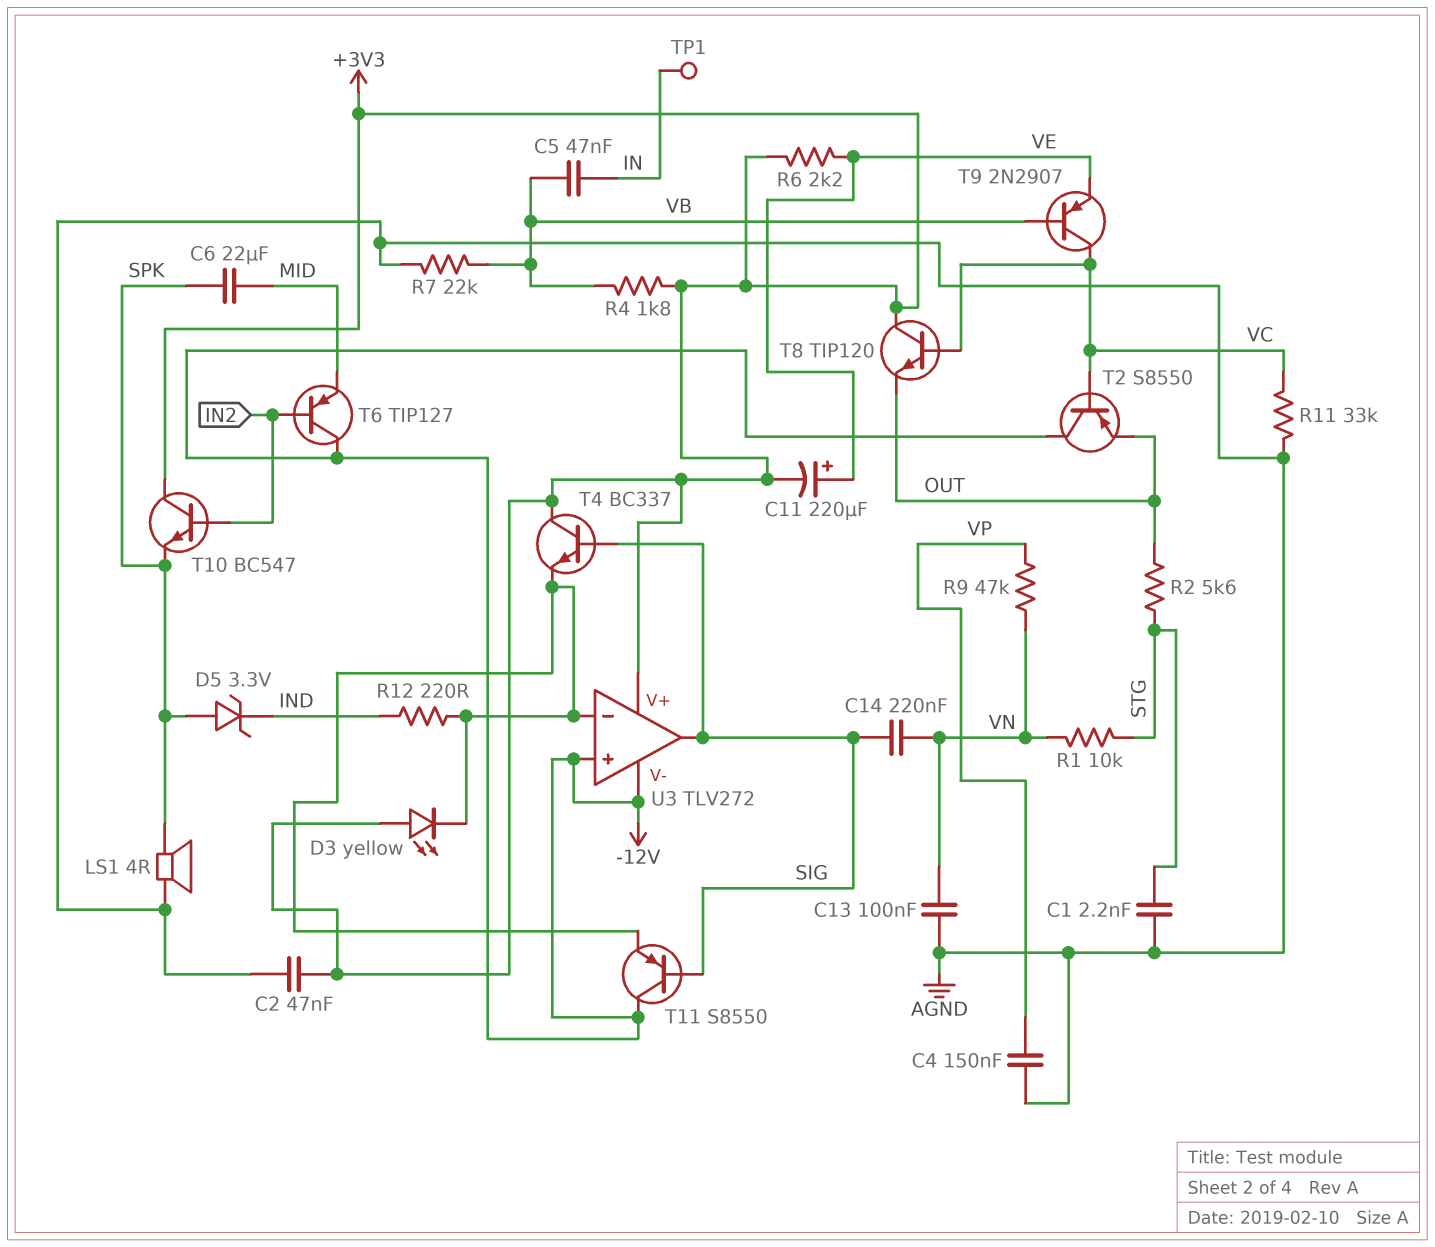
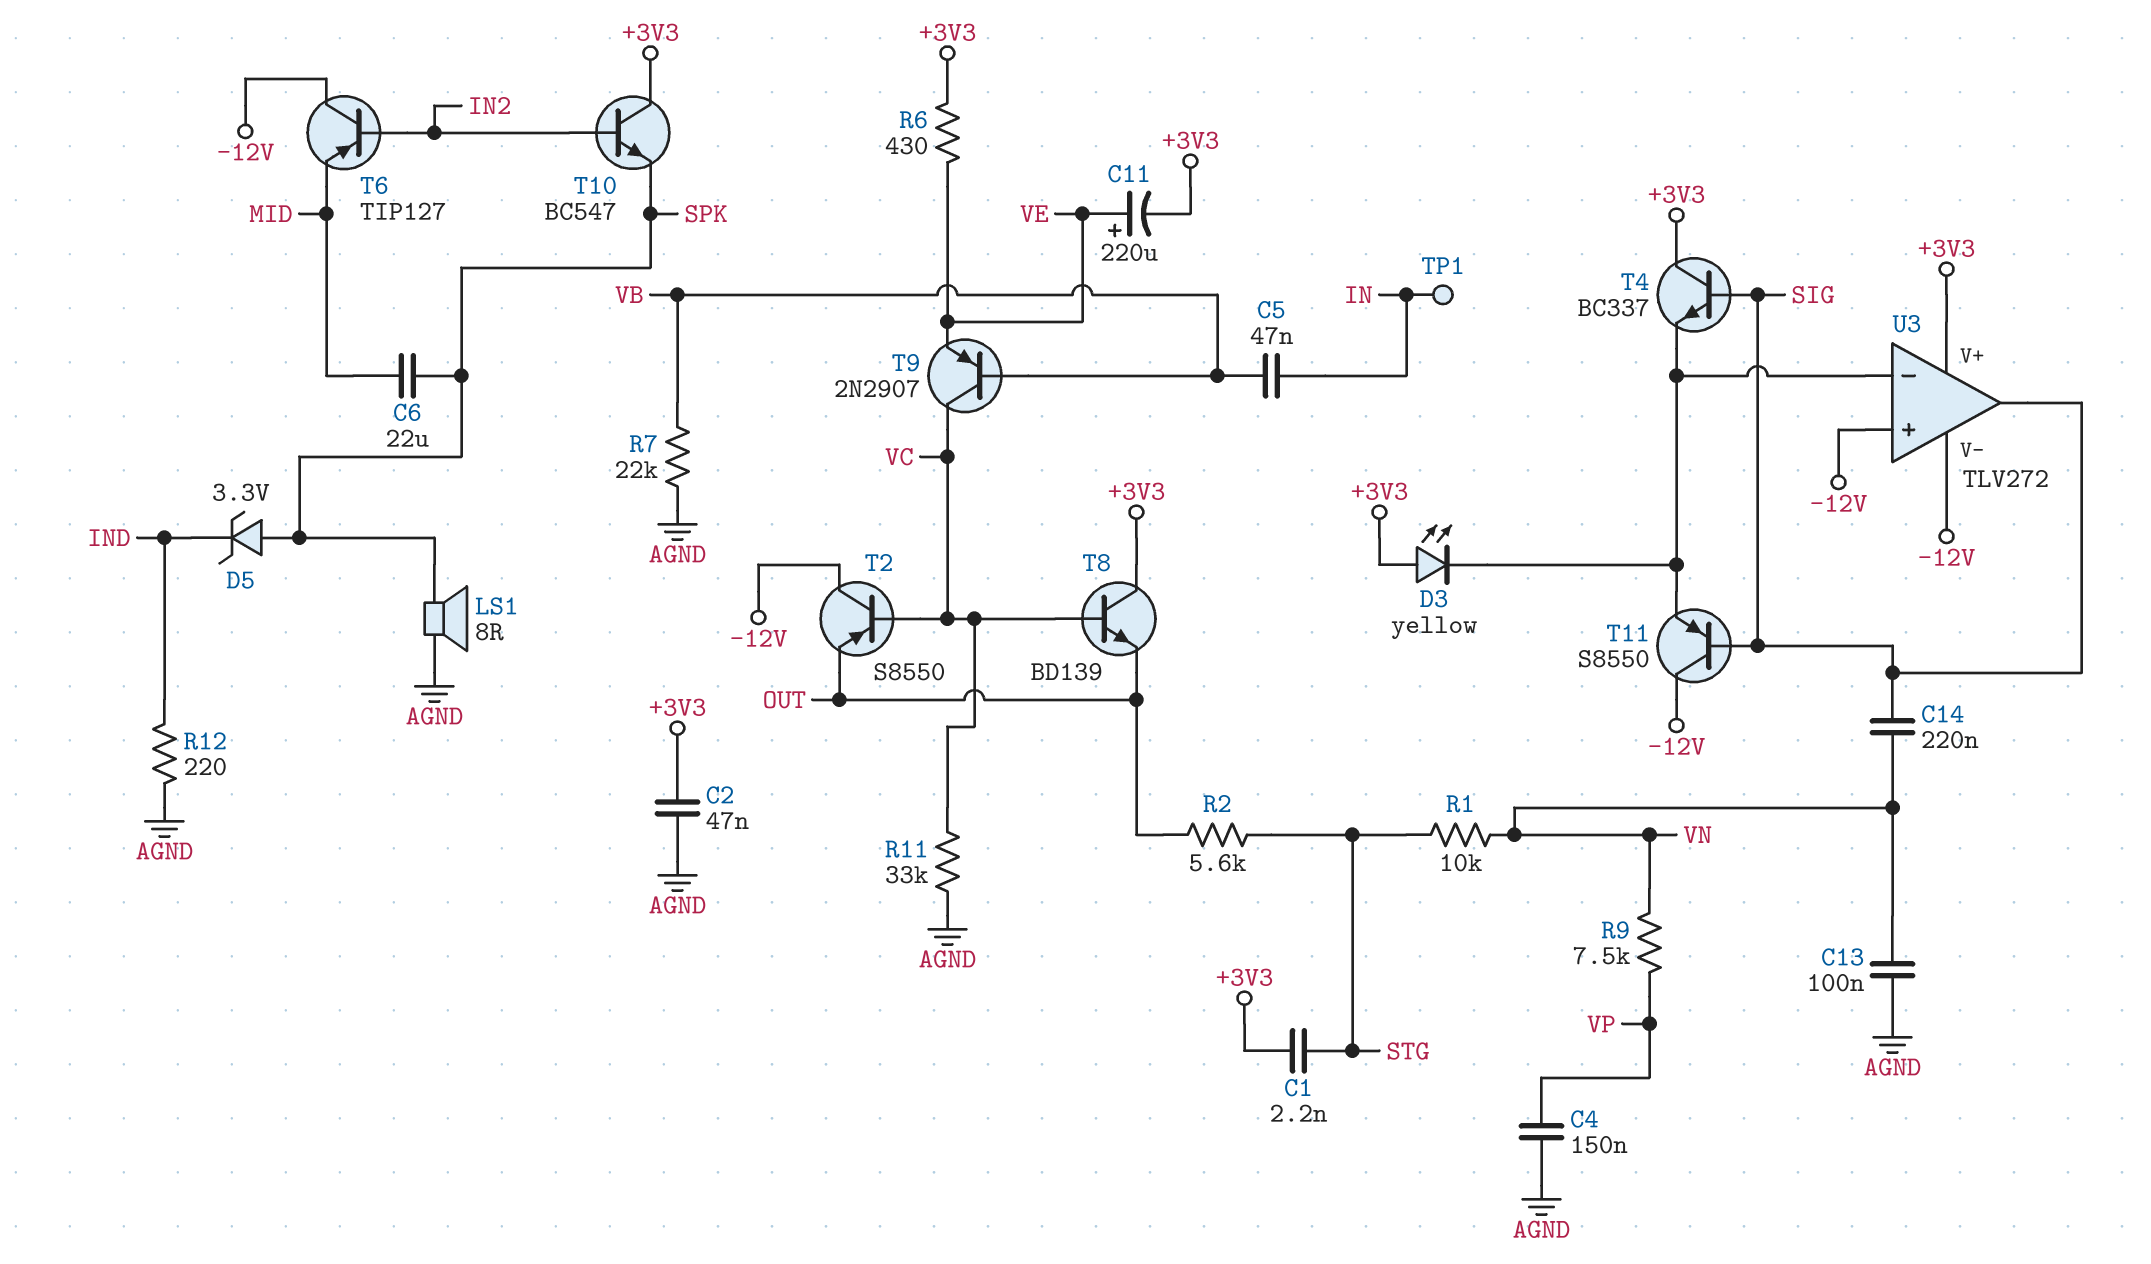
C1: 2.2nF (AGND, STG) -> 2.2nF (+3V3, STG)
LS1: speaker 4R (AGND, SPK) -> speaker 8R (AGND, SPK)
R4: 1.8k (+3V3, VB) -> none
R6: 2.2k (+3V3, VE) -> 430 (+3V3, VE)
R9: 47k (VN, VP) -> 7.5k (VN, VP)
R12: 220 (IND, U3/in-) -> 220 (AGND, IND)
T8: NPN TIP120 (B VC, C +3V3, E OUT) -> NPN BD139 (B VC, C +3V3, E OUT)

